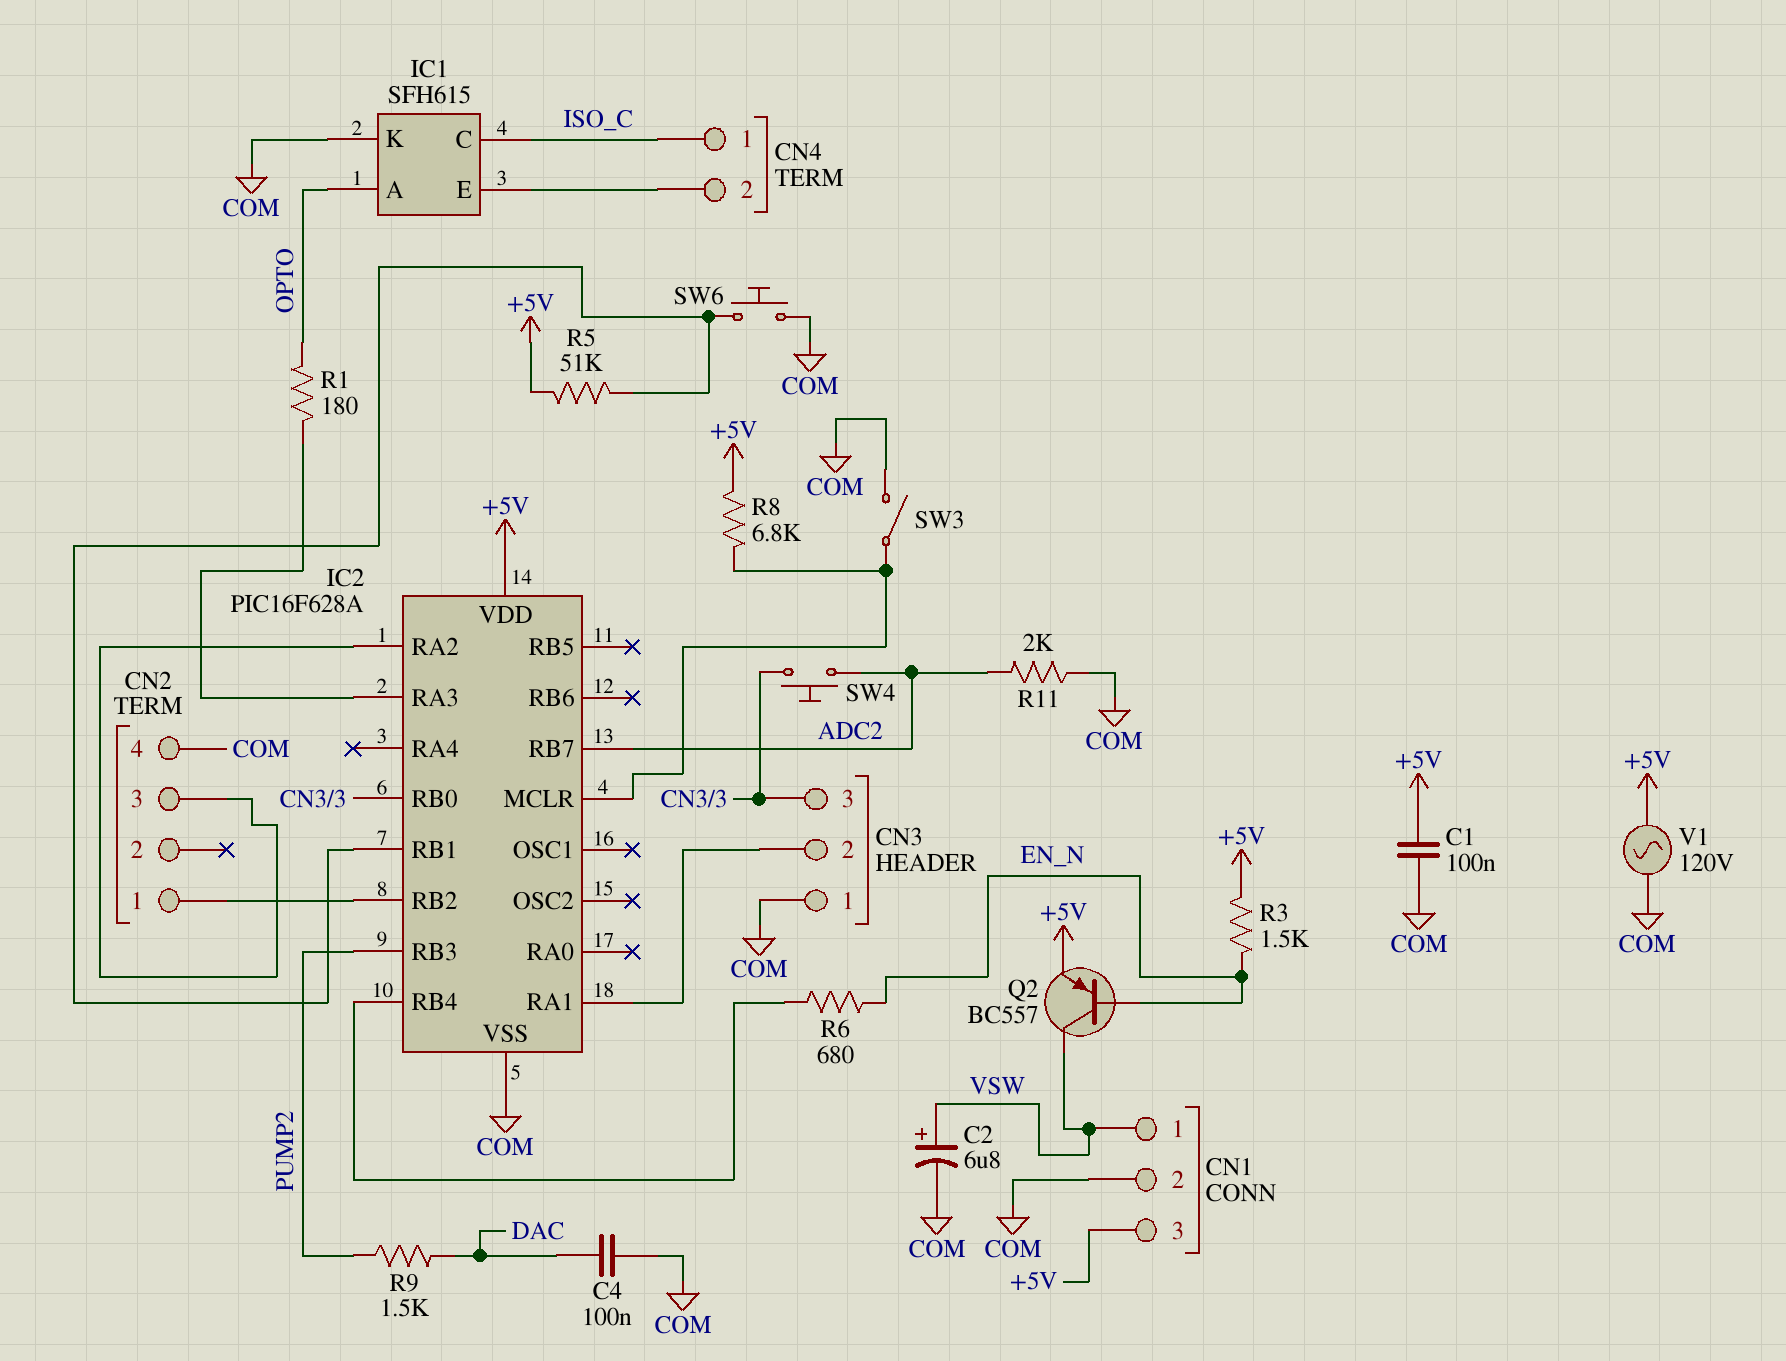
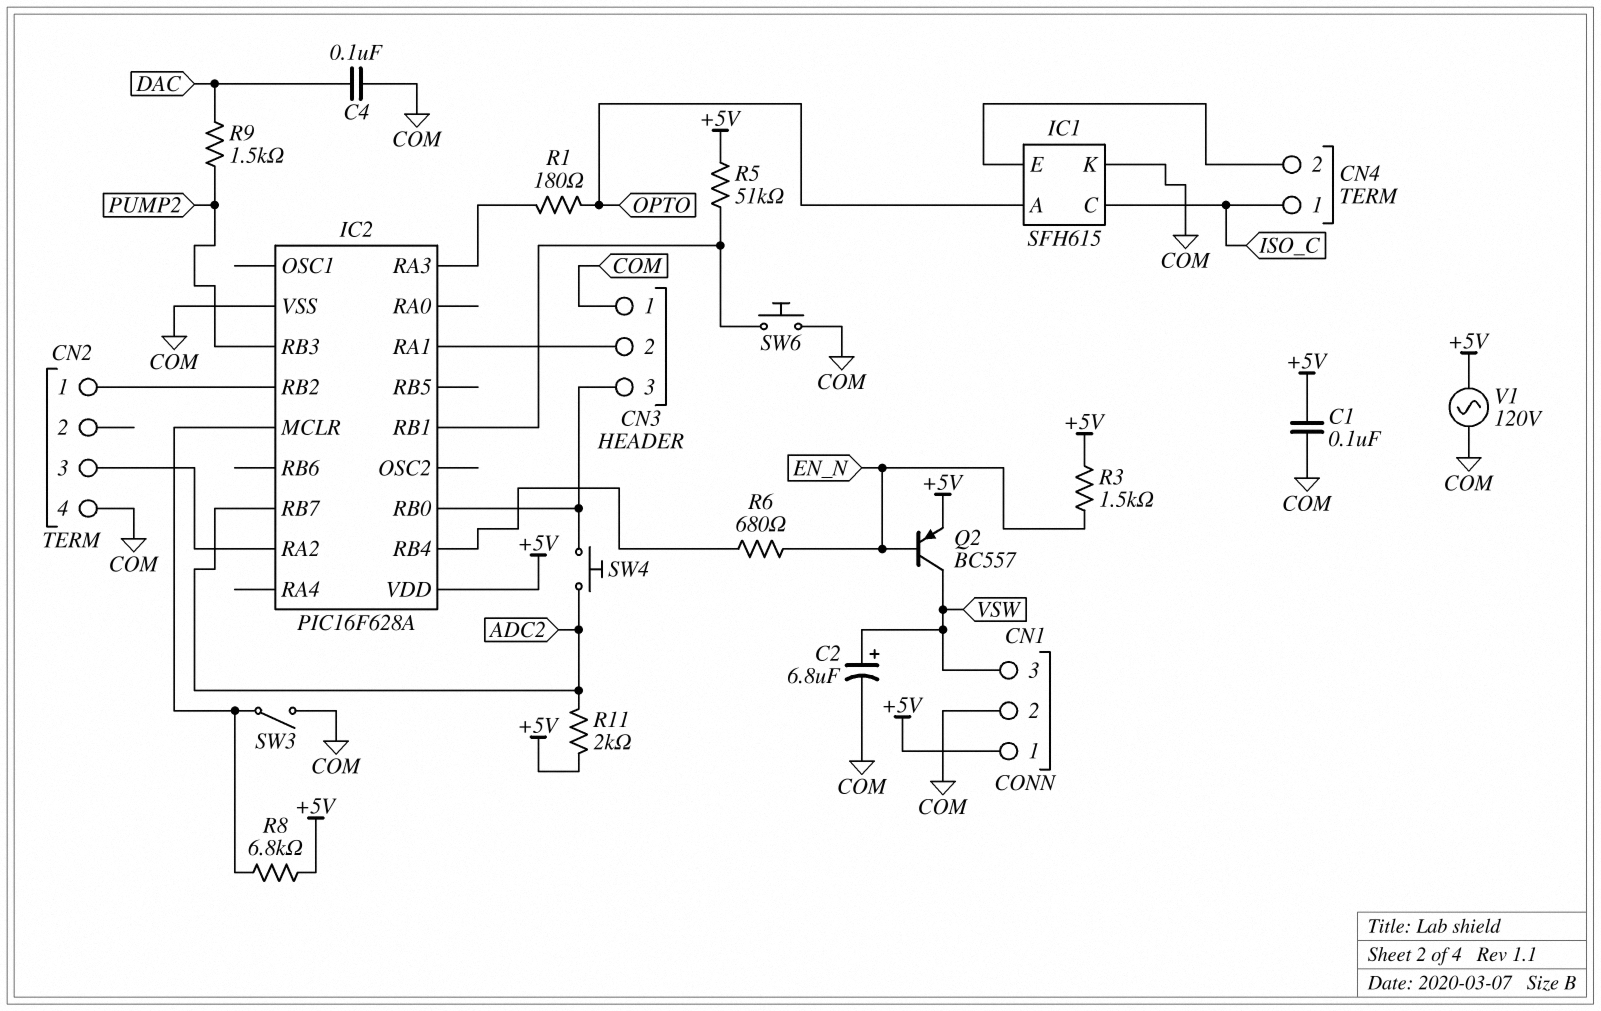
CN1 pin 1: VSW -> +5V
CN1 pin 3: +5V -> VSW
R11: 2k (ADC2, COM) -> 2k (+5V, ADC2)

